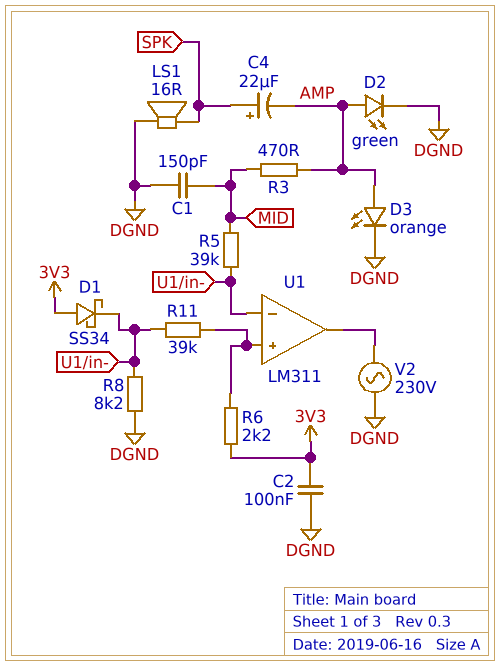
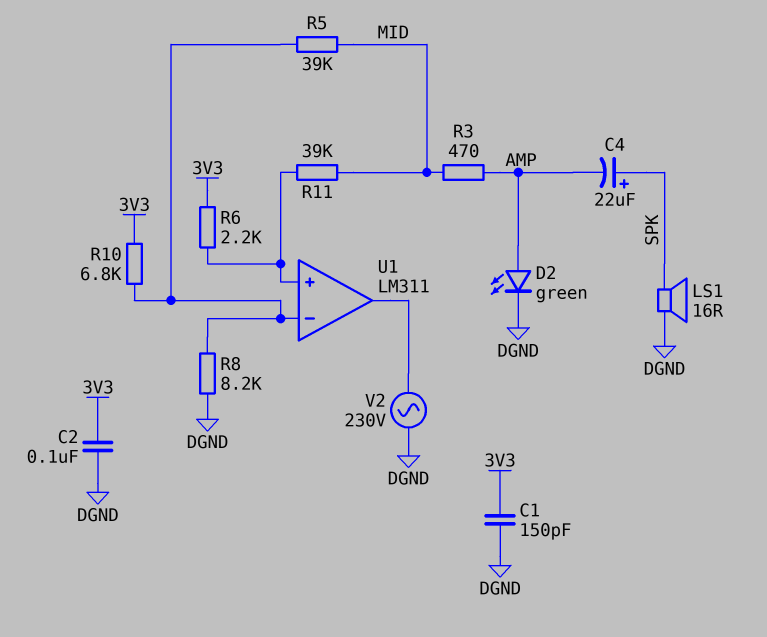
C1: 150pF (DGND, MID) -> 150pF (3V3, DGND)
D1: schottky SS34 (A 3V3, K U1/in-) -> none
D3: LED orange (A AMP, K DGND) -> none
R10: none -> 6.8k (3V3, U1/in-)
R11: 39k (U1/in+, U1/in-) -> 39k (MID, U1/in+)

